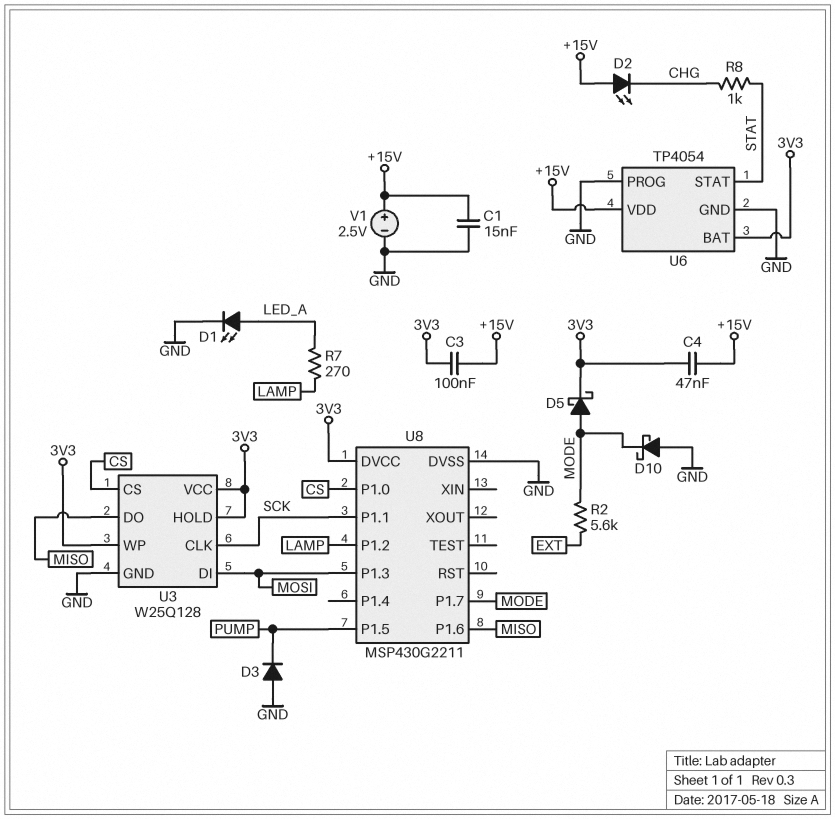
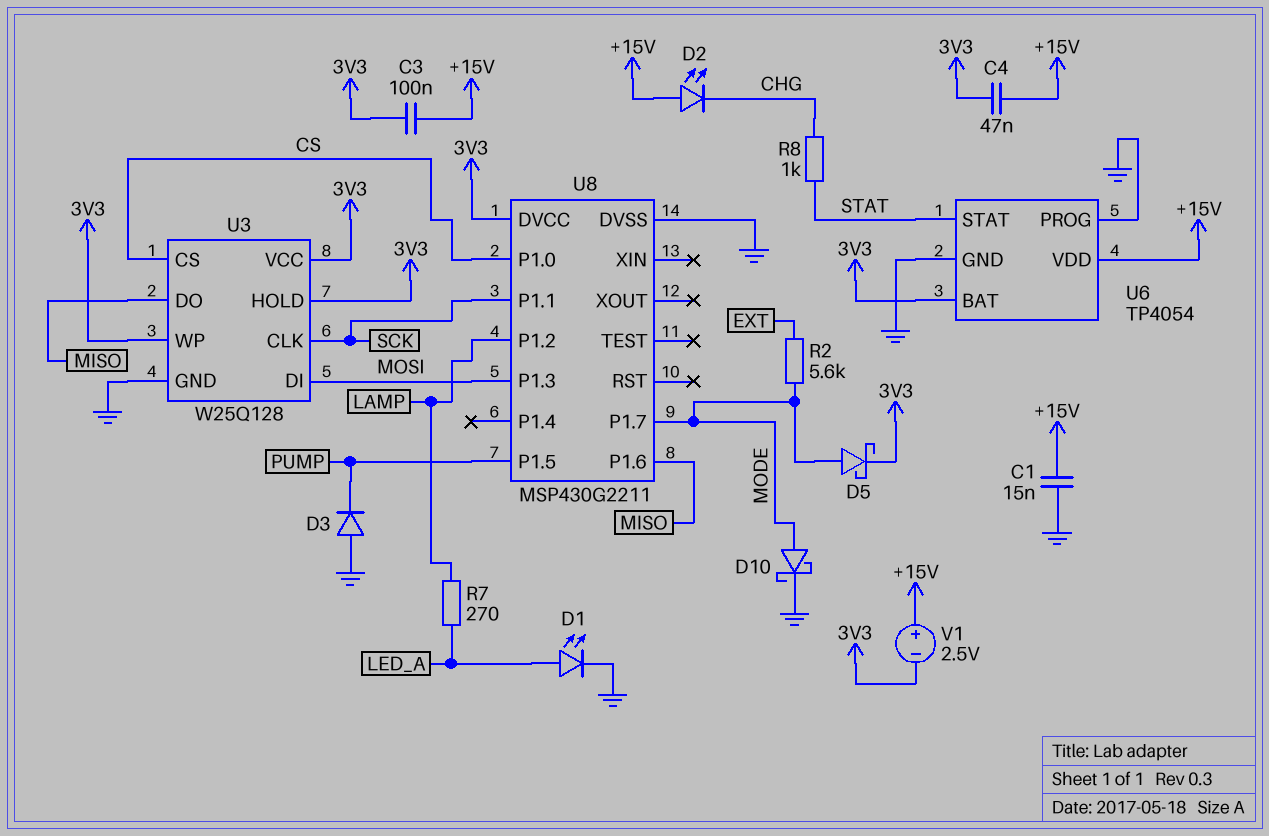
D10: schottky (A GND, K MODE) -> schottky (A MODE, K GND)
V1: 2.5V (plus +15V, minus GND) -> 2.5V (plus +15V, minus 3V3)

